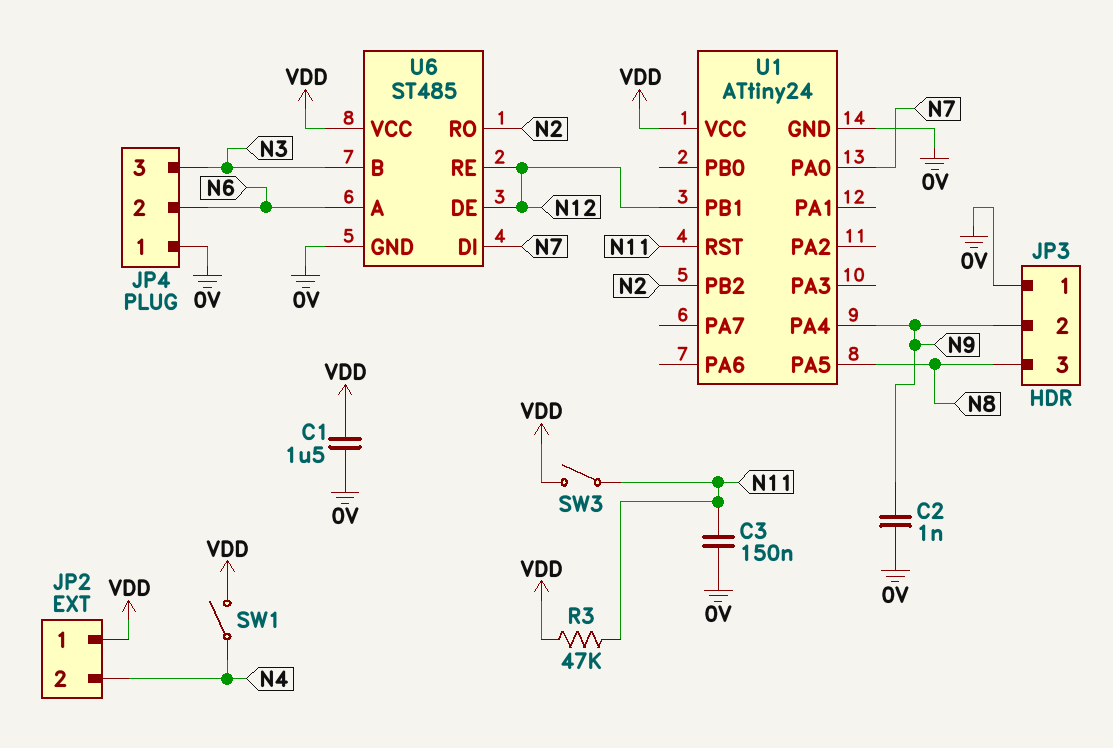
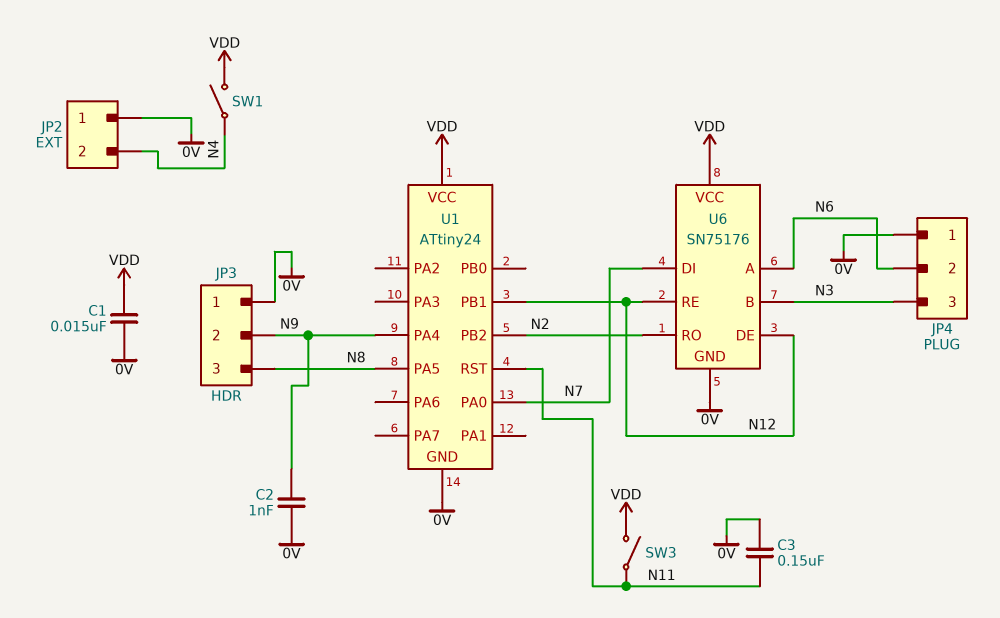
C1: 1.5uF (0V, VDD) -> 15nF (0V, VDD)
JP2 pin 1: VDD -> 0V
R3: 47k (N11, VDD) -> none
U6: ST485 -> SN75176

